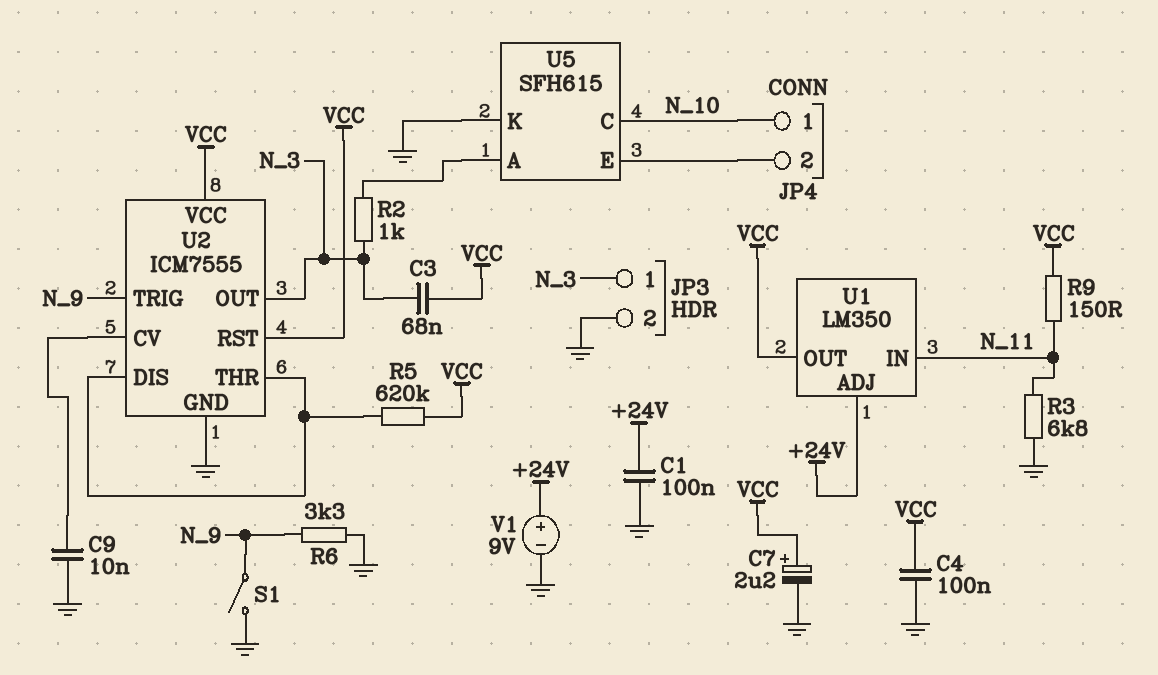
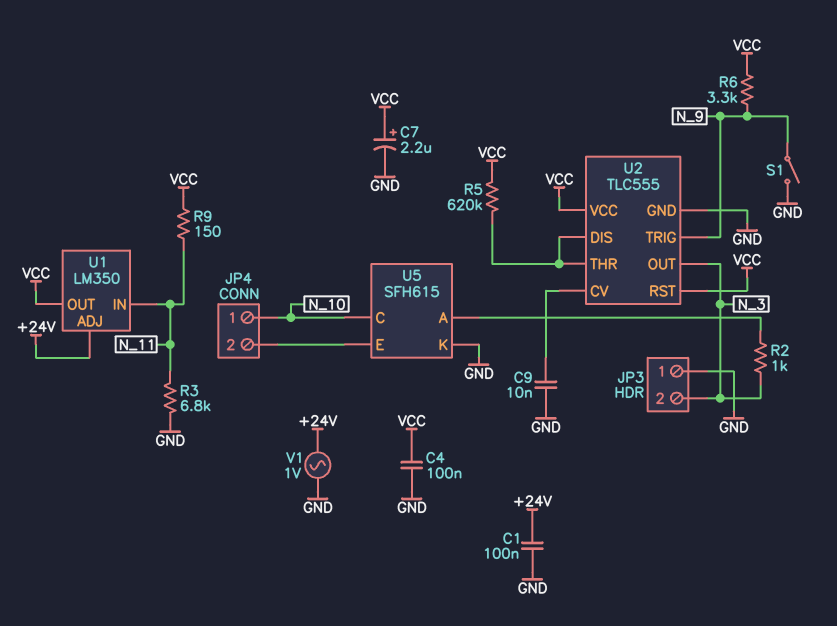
C3: 68nF (N_3, VCC) -> none
JP3 pin 1: N_3 -> GND
JP3 pin 2: GND -> N_3
R6: 3.3k (GND, N_9) -> 3.3k (N_9, VCC)
U2: ICM7555 -> TLC555
V1: 9V (plus +24V, minus GND) -> AC 1V (+24V, GND)

